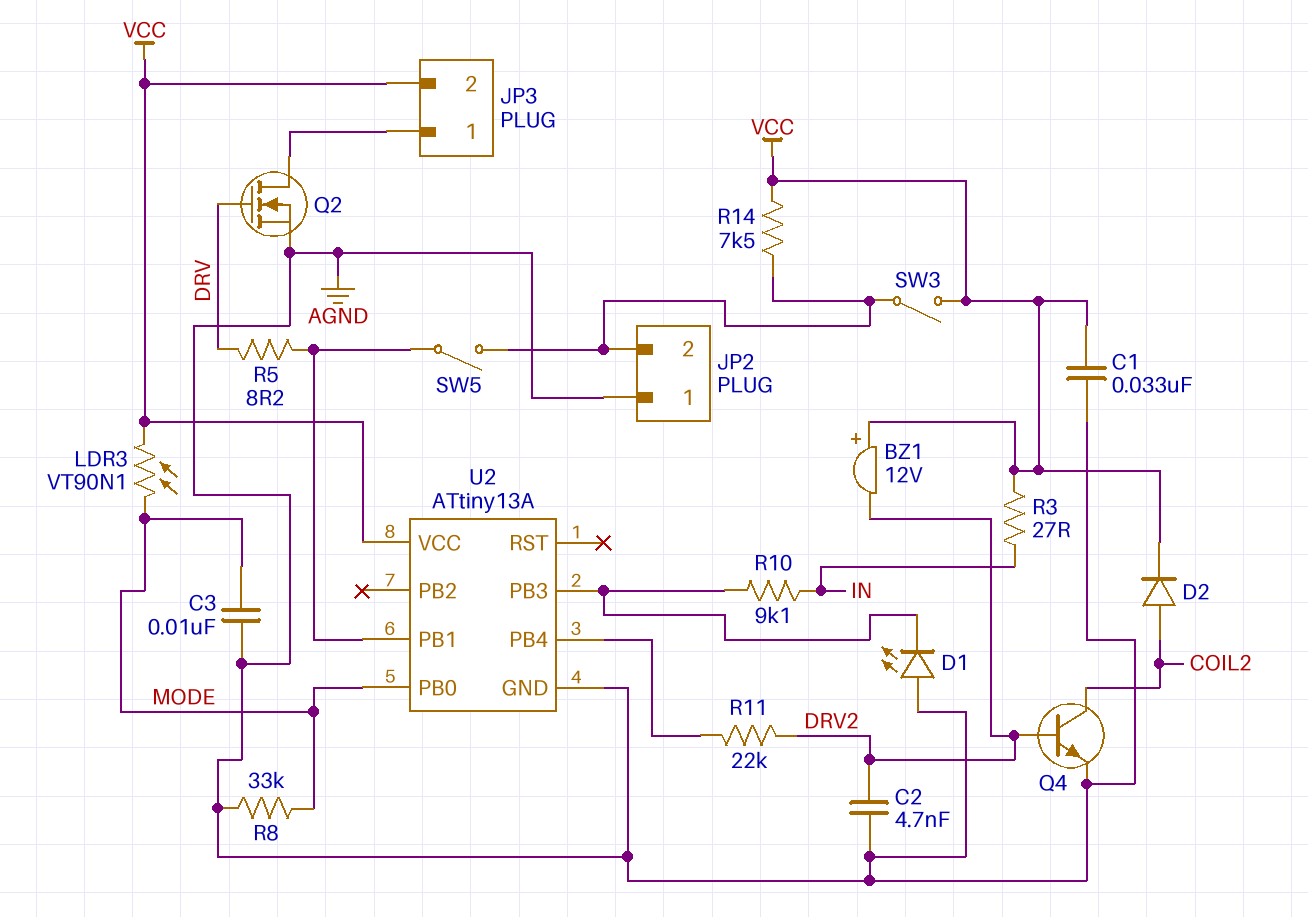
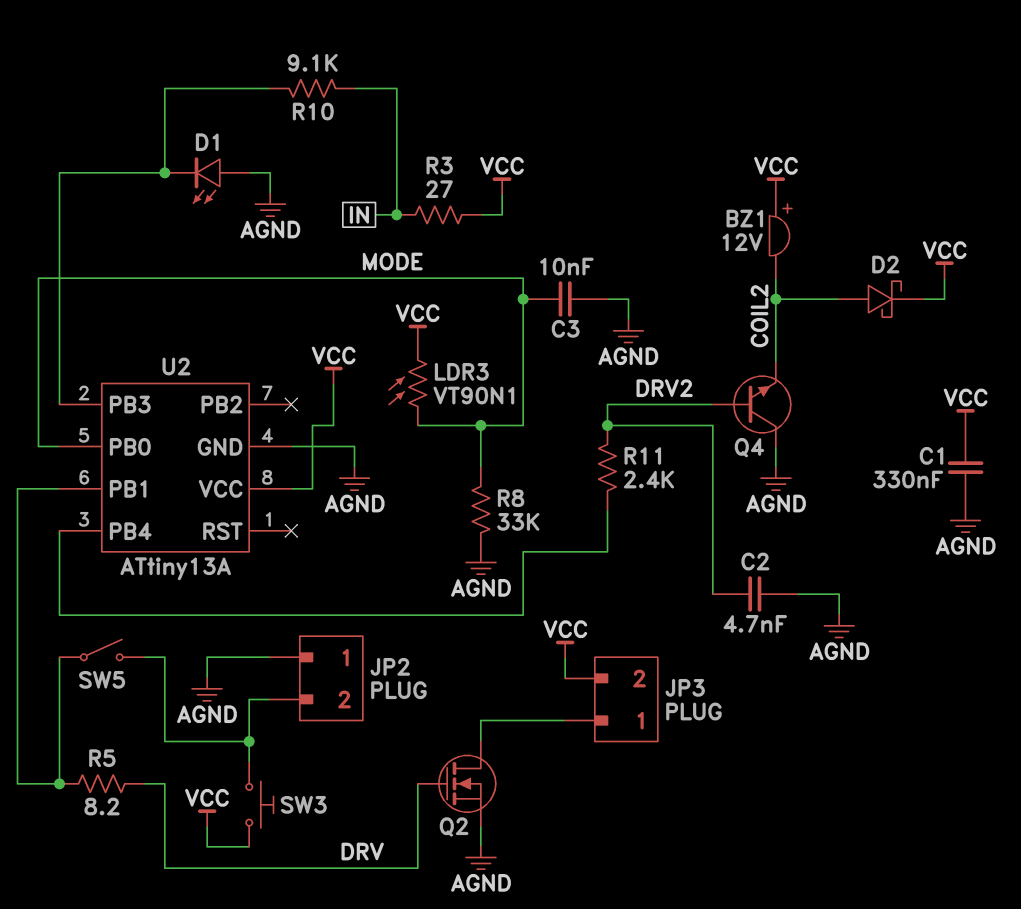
BZ1: buzzer 12V (plus VCC, minus DRV2) -> buzzer 12V (plus VCC, minus COIL2)
C1: 33nF (AGND, VCC) -> 330nF (AGND, VCC)
D2: diode (A COIL2, K VCC) -> schottky (A COIL2, K VCC)
Q4: NPN (B DRV2, C COIL2, E AGND) -> NPN (B DRV2, C AGND, E COIL2)
R11: 22k (DRV2, U2/PB4) -> 2.4k (DRV2, U2/PB4)
R14: 7.5k (JP2/2, VCC) -> none
SW3: switch (JP2/2, VCC) -> button (JP2/2, VCC)

